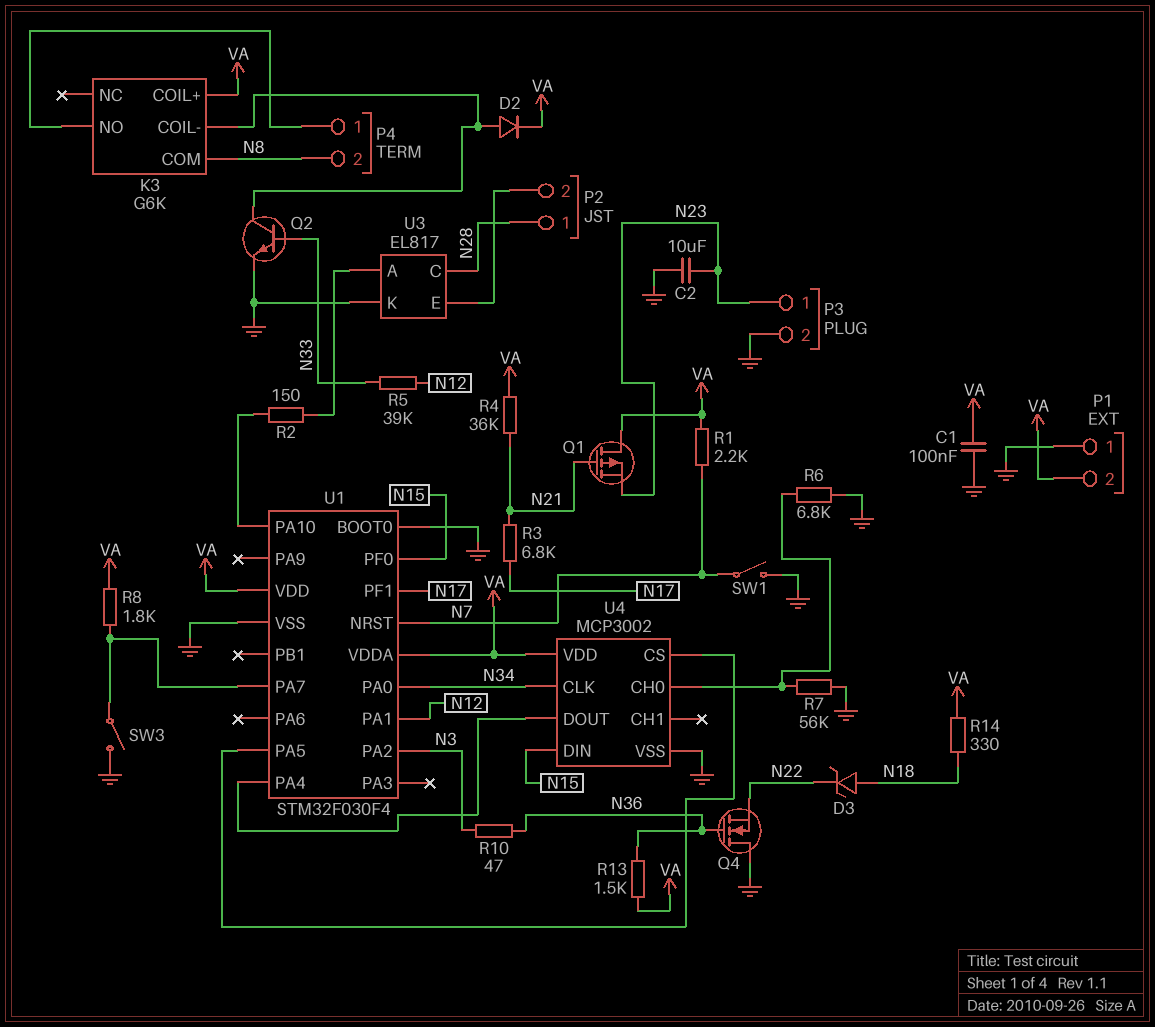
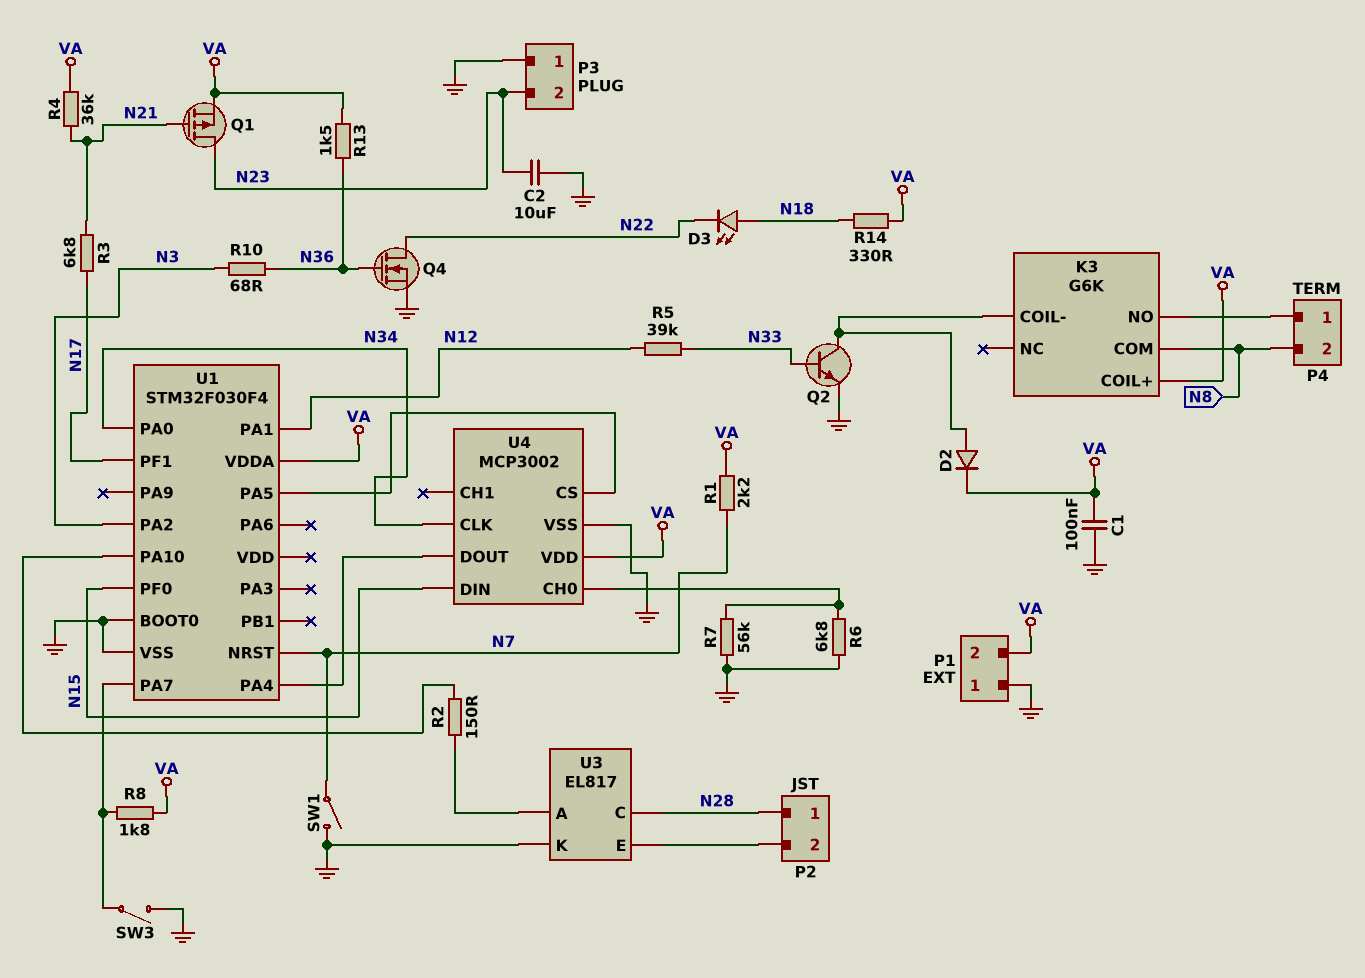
D3: zener (A N18, K N22) -> LED (A N18, K N22)
P3 pin 1: N23 -> GND
P3 pin 2: GND -> N23
Q1: PMOS (G N21, D VA, S N23) -> PMOS (G N21, D N23, S VA)
Q4: NMOS (G N36, D GND, S N22) -> NMOS (G N36, D N22, S GND)
R10: 47 (N3, N36) -> 68 (N3, N36)
U1 pin VDD: VA -> none

